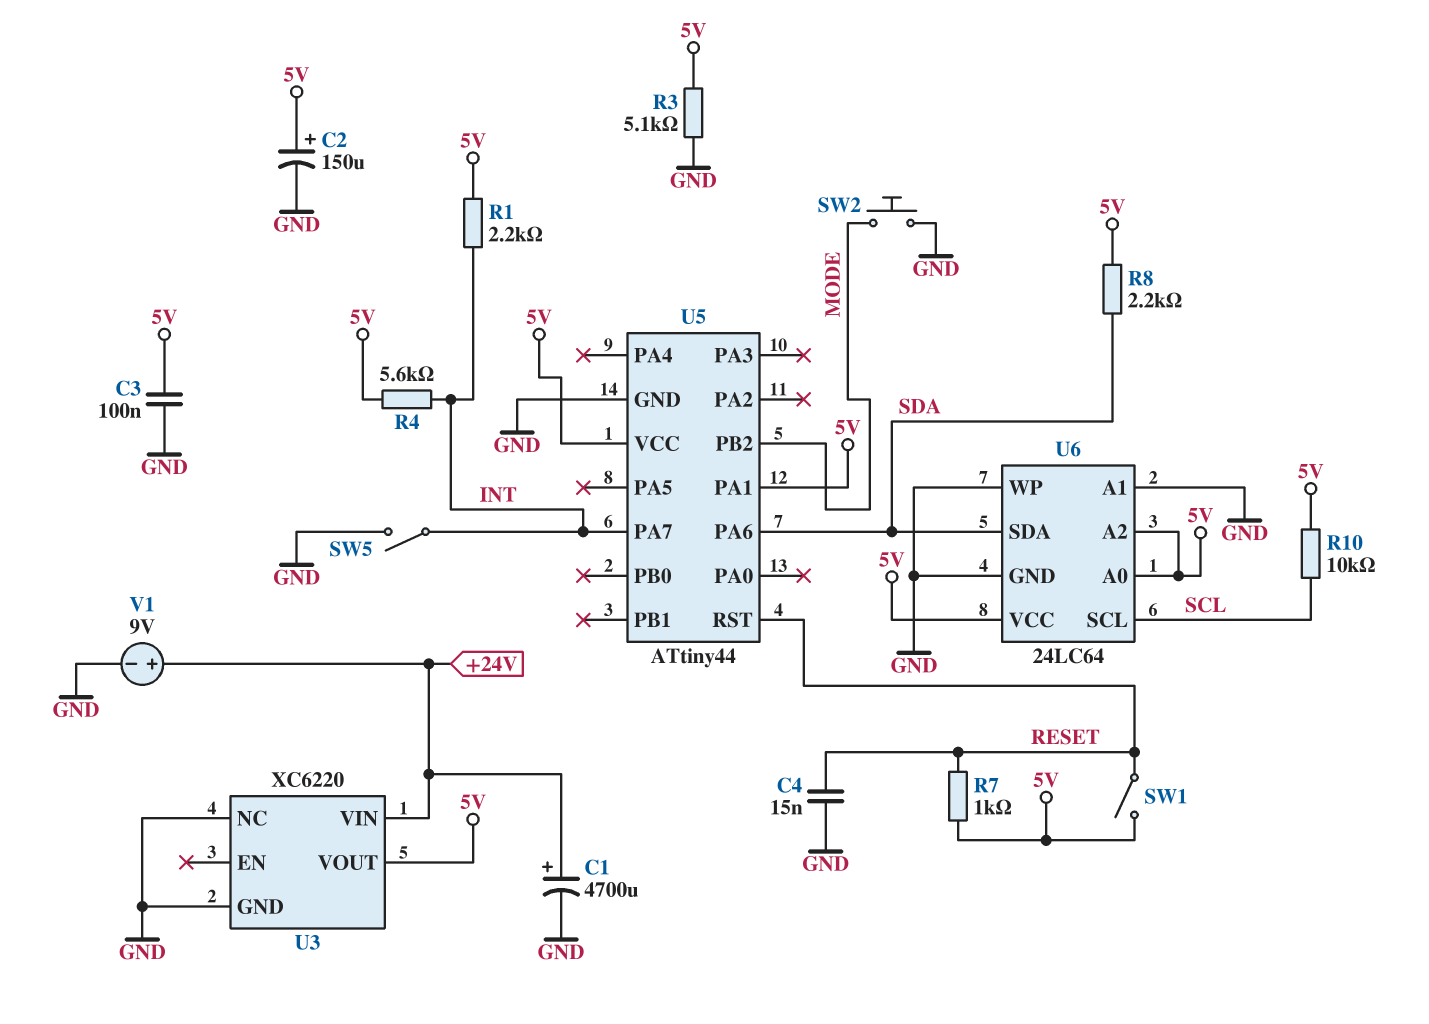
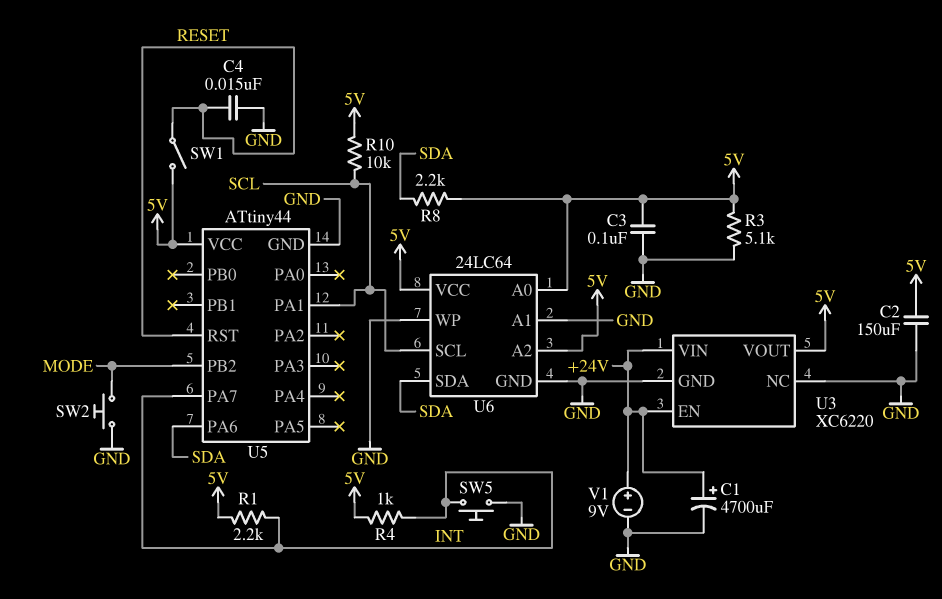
C2: 150uF (plus 5V, minus GND) -> 150uF (5V, GND)
R4: 5.6k (5V, INT) -> 1k (5V, INT)
R7: 1k (5V, RESET) -> none
SW5: switch (GND, INT) -> button (GND, INT)
U3 pin EN: none -> +24V
U5 pin PA1: 5V -> SCL

